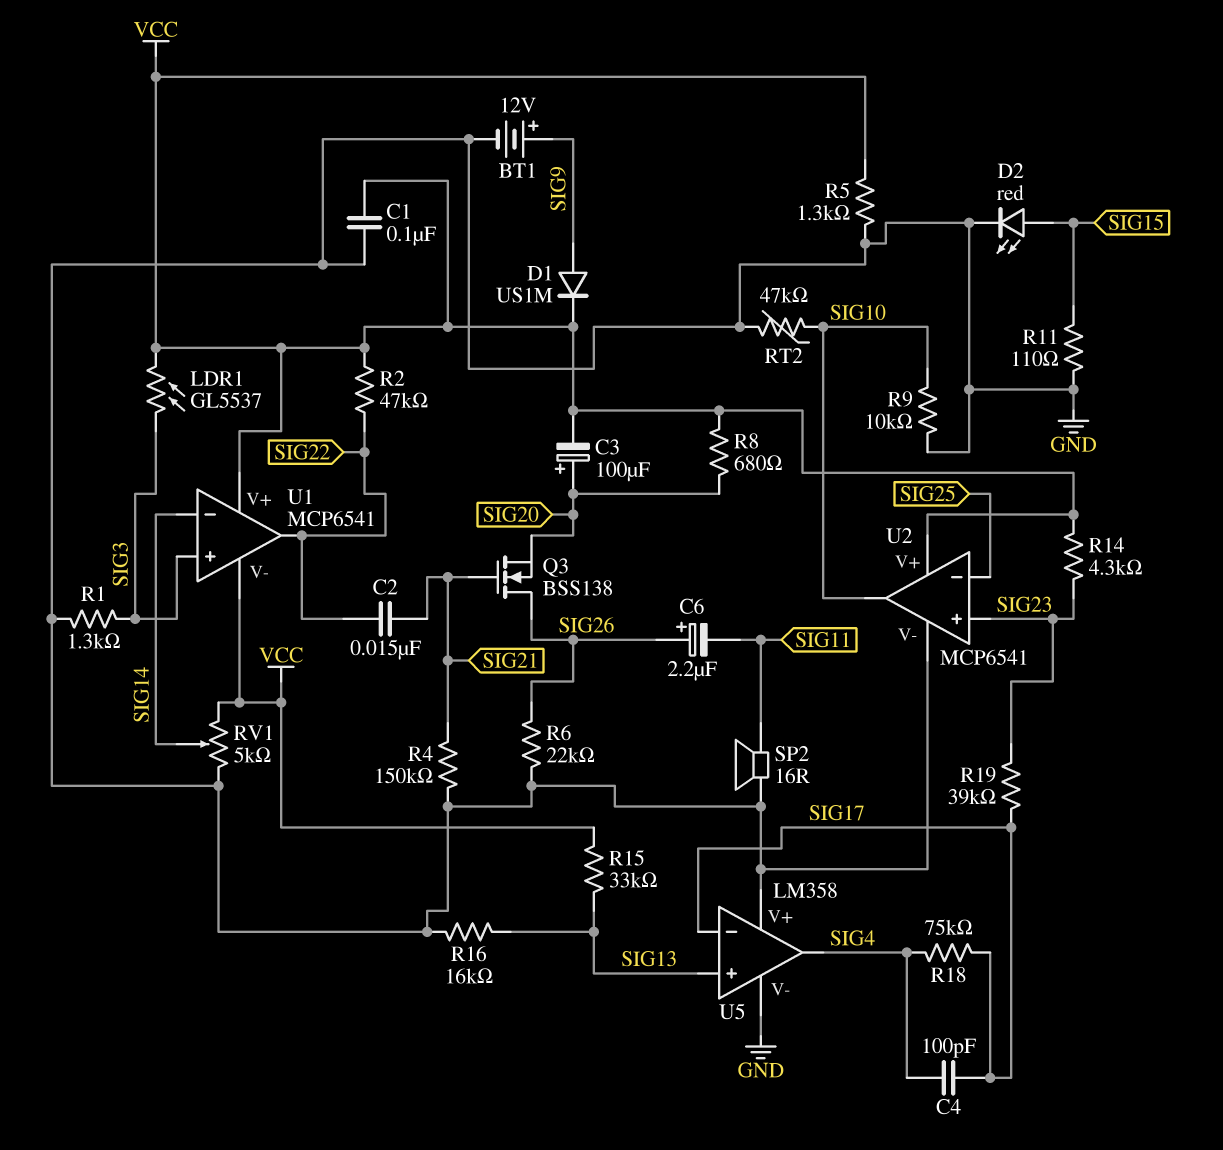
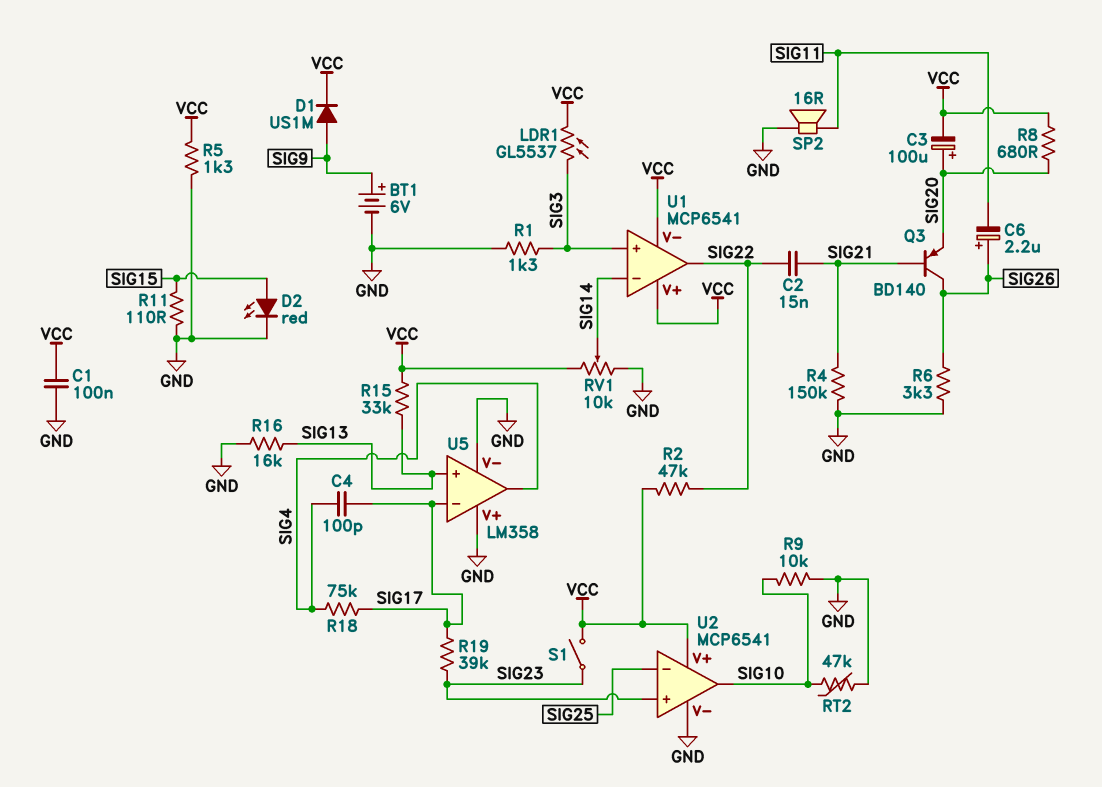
BT1: 12V (plus SIG9, minus GND) -> 6V (plus SIG9, minus GND)
Q3: NMOS BSS138 (G SIG21, D SIG26, S SIG20) -> PNP BD140 (B SIG21, C SIG26, E SIG20)
R6: 22k (GND, SIG26) -> 3.3k (GND, SIG26)
R14: 4.3k (SIG23, VCC) -> none
RV1: 5k (GND, VCC, wiper SIG14) -> 10k (GND, VCC, wiper SIG14)
S1: none -> switch (SIG23, VCC)

